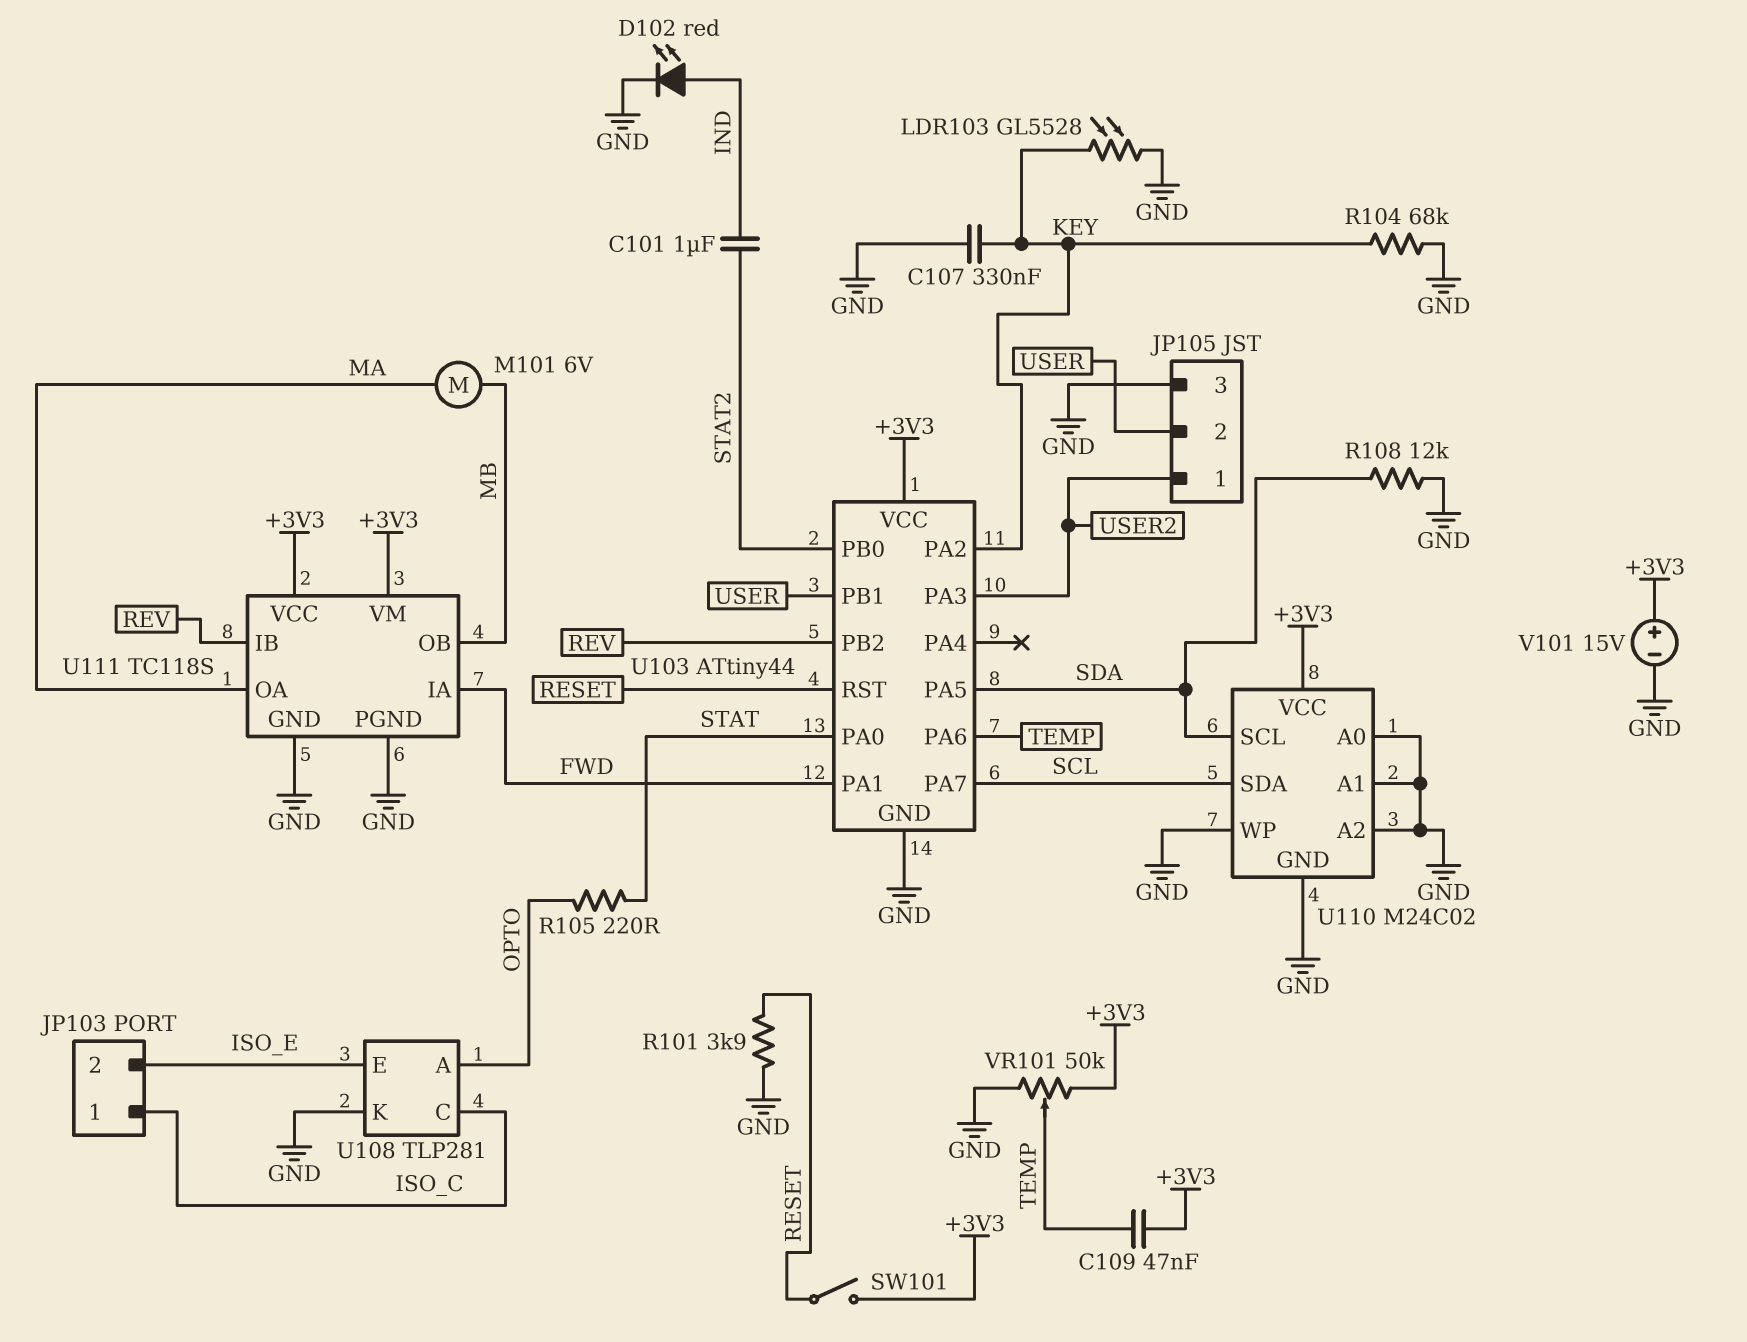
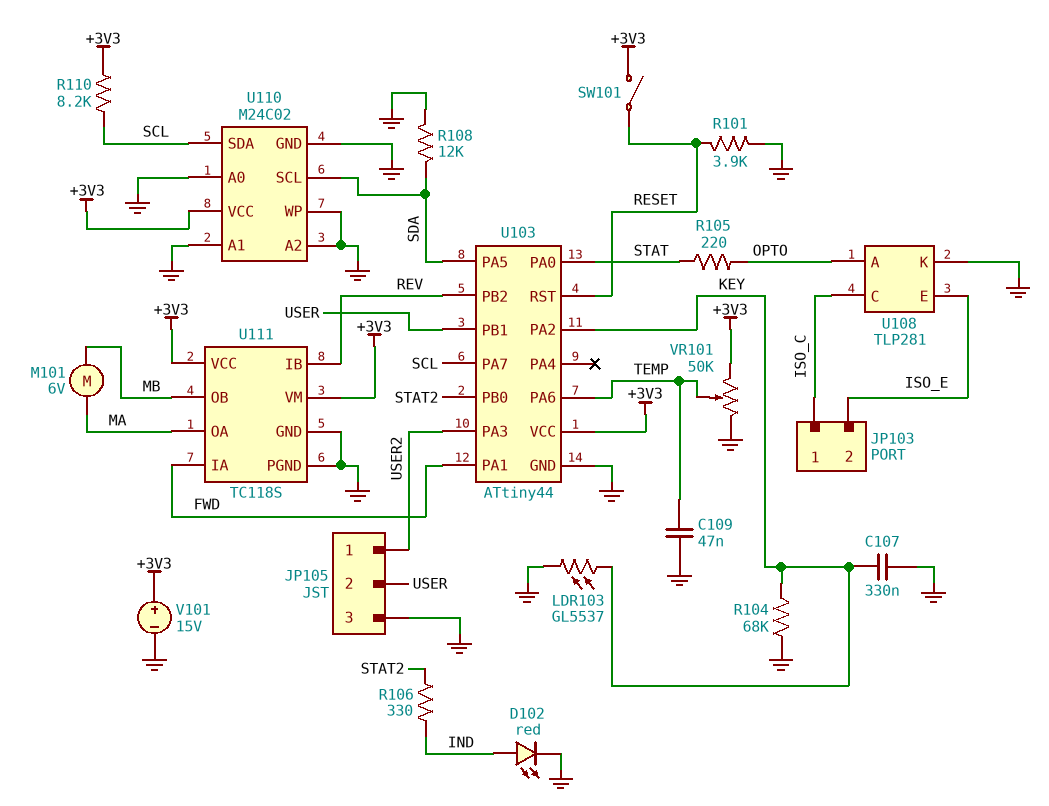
C101: 1uF (IND, STAT2) -> none
C109: 47nF (+3V3, TEMP) -> 47nF (GND, TEMP)
LDR103: GL5528 (GND, KEY) -> GL5537 (GND, KEY)
R106: none -> 330 (IND, STAT2)
R110: none -> 8.2k (+3V3, SCL)

